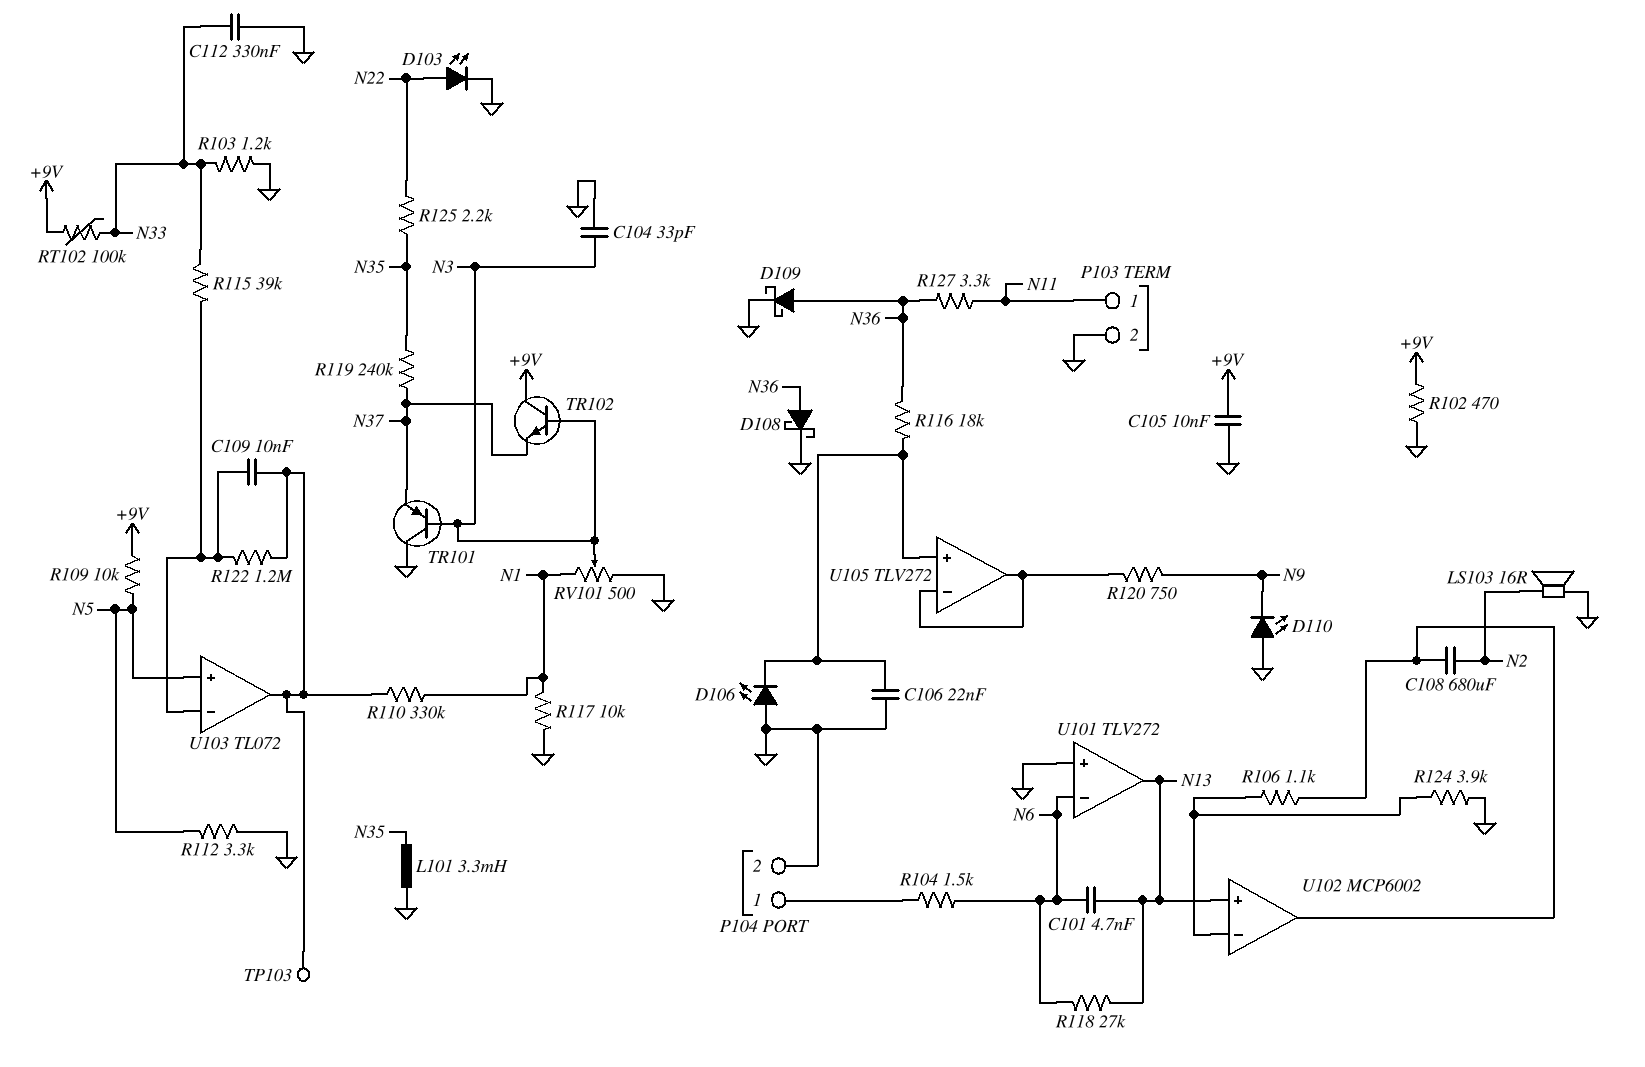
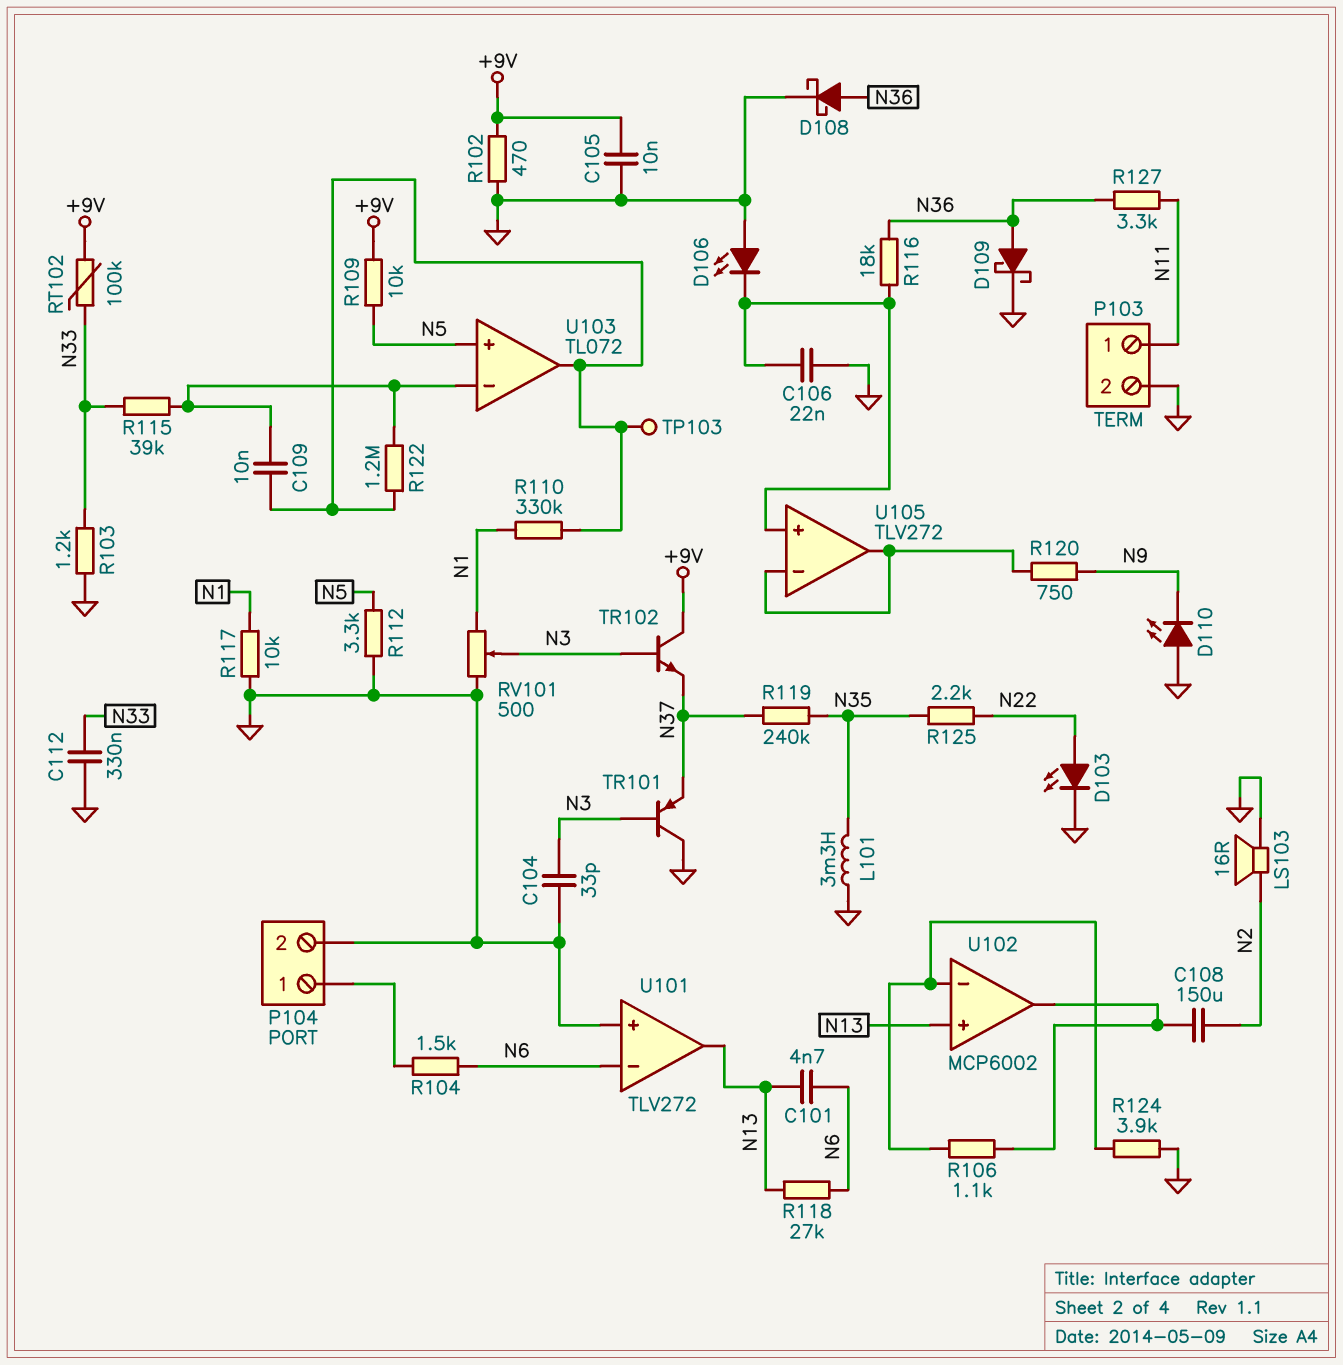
C108: 680uF (N2, U102/out) -> 150uF (N2, U102/out)

